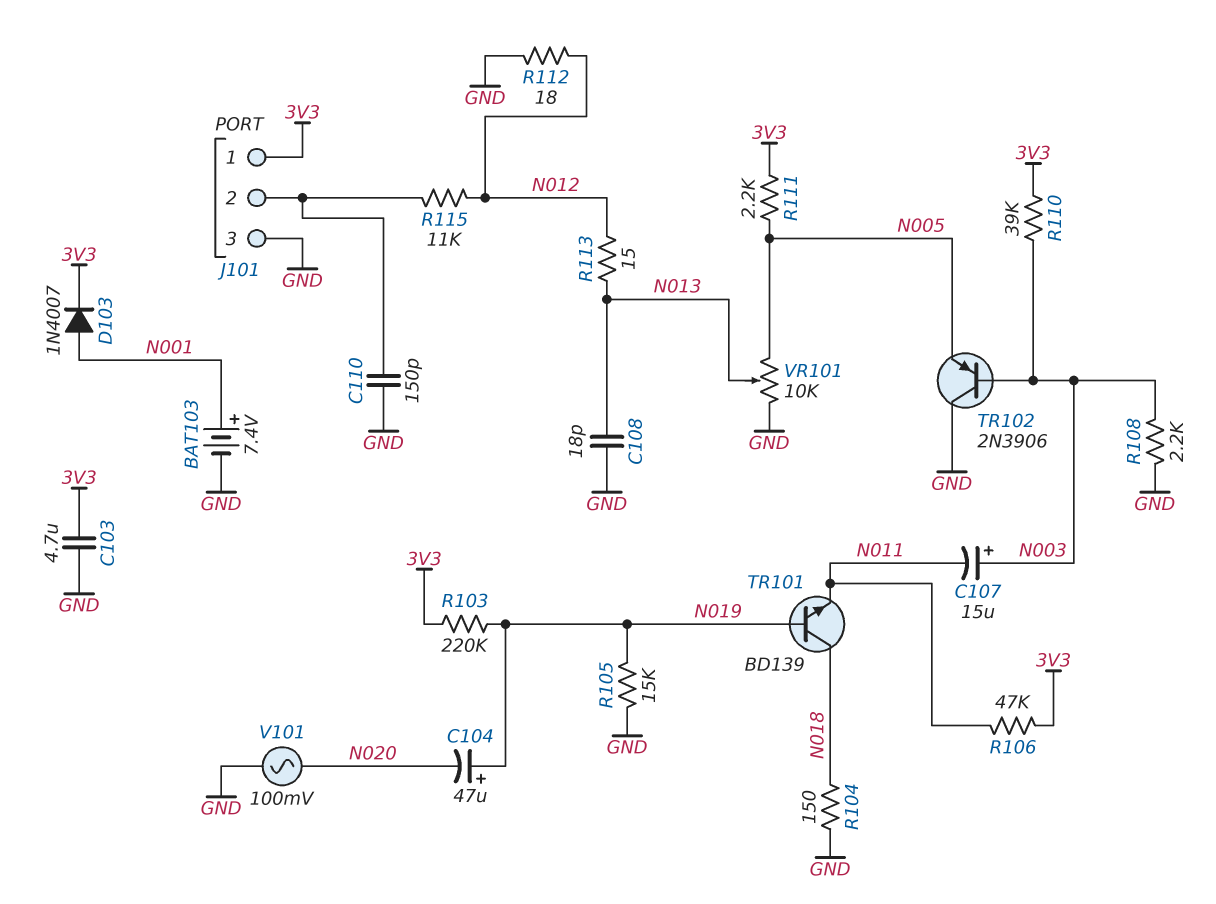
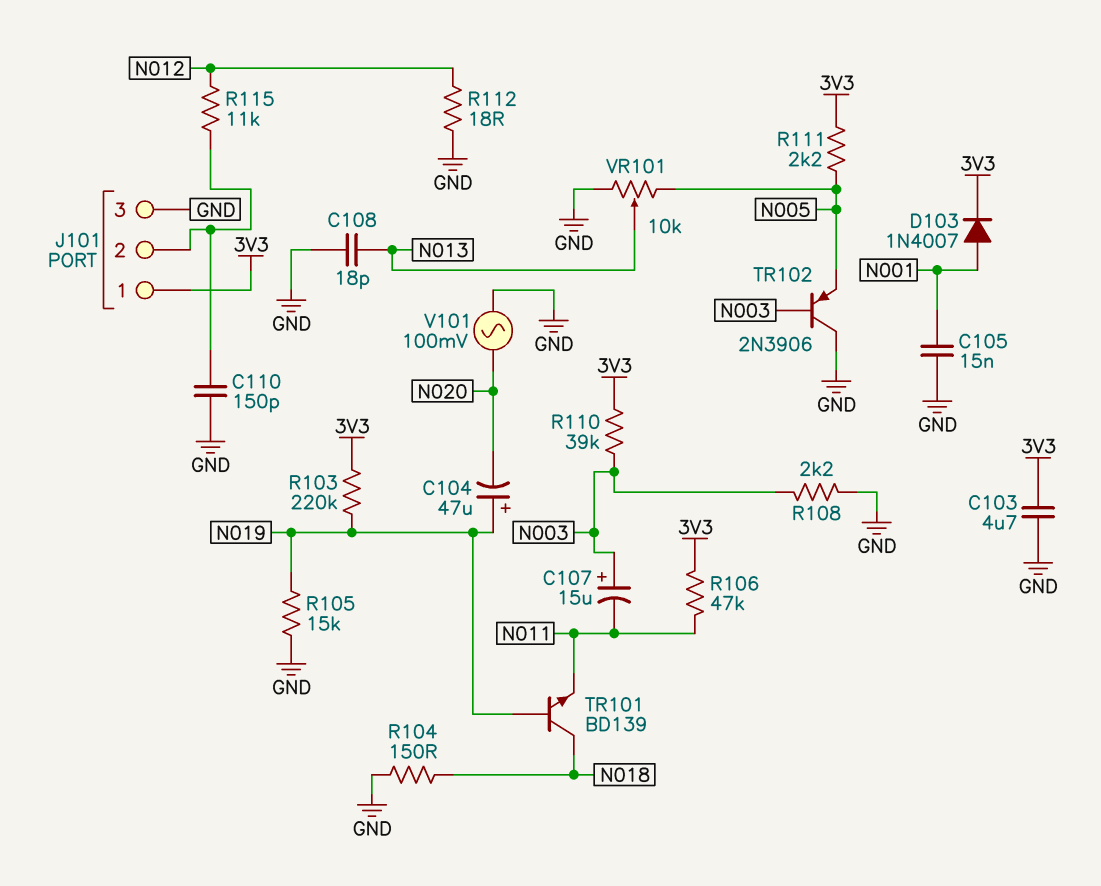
BAT103: 7.4V (plus N001, minus GND) -> none
C105: none -> 15nF (GND, N001)
R113: 15 (N012, N013) -> none

